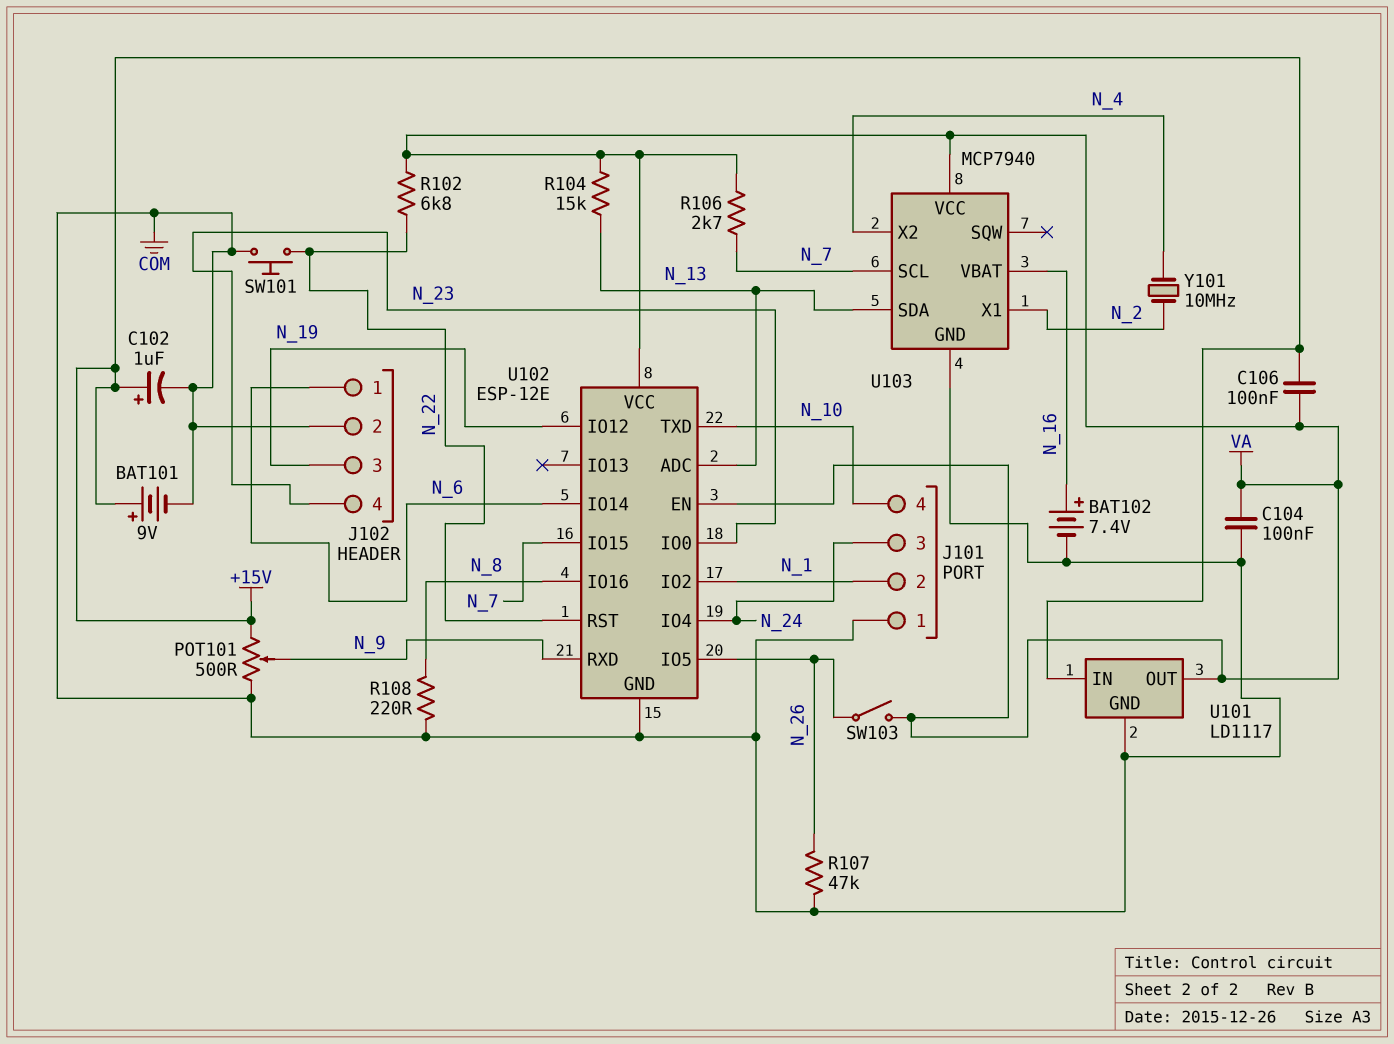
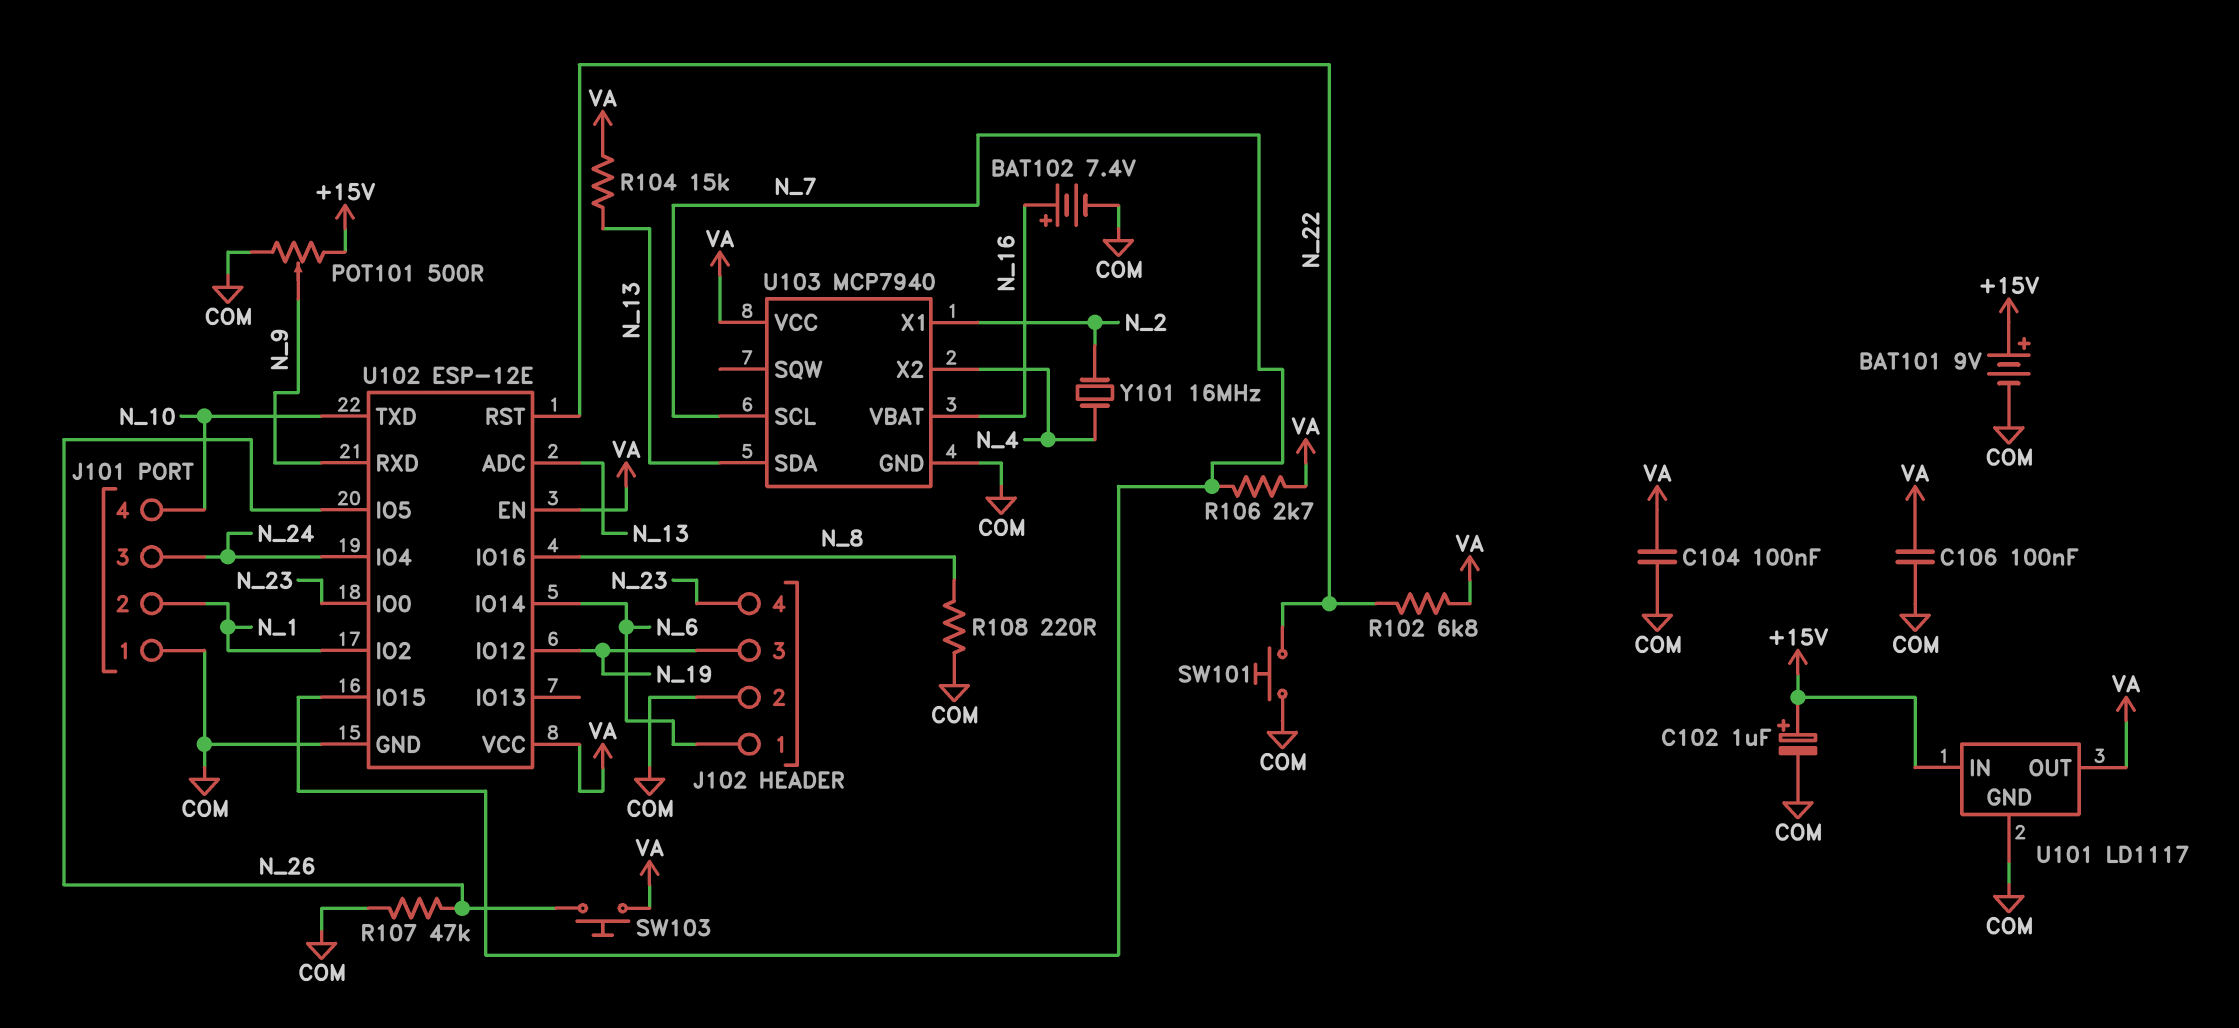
C106: 100nF (+15V, VA) -> 100nF (COM, VA)
SW103: switch (N_26, VA) -> button (N_26, VA)
Y101: 10MHz (N_2, N_4) -> 16MHz (N_2, N_4)

